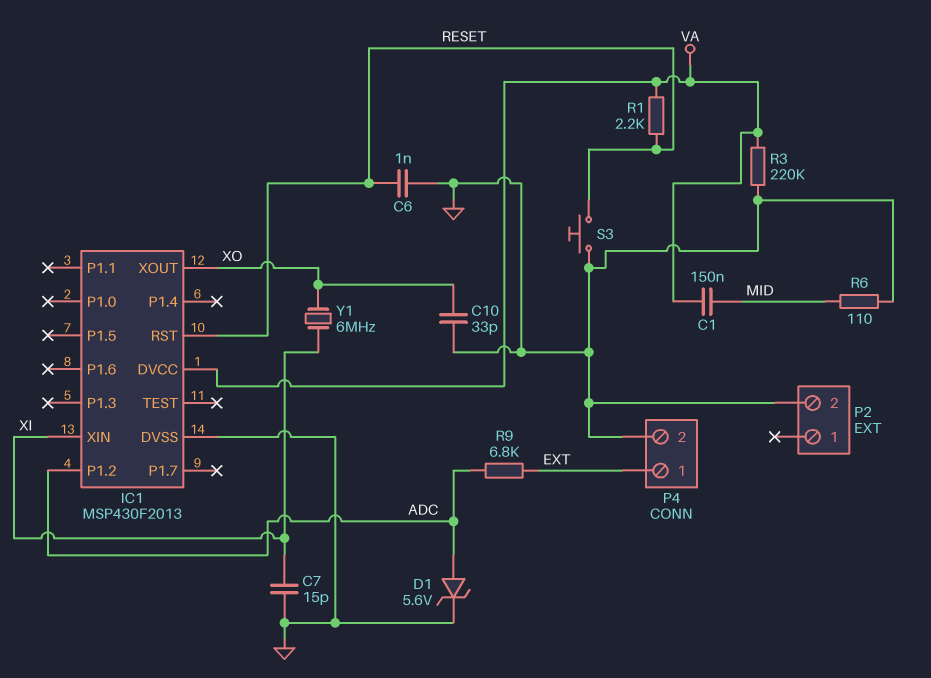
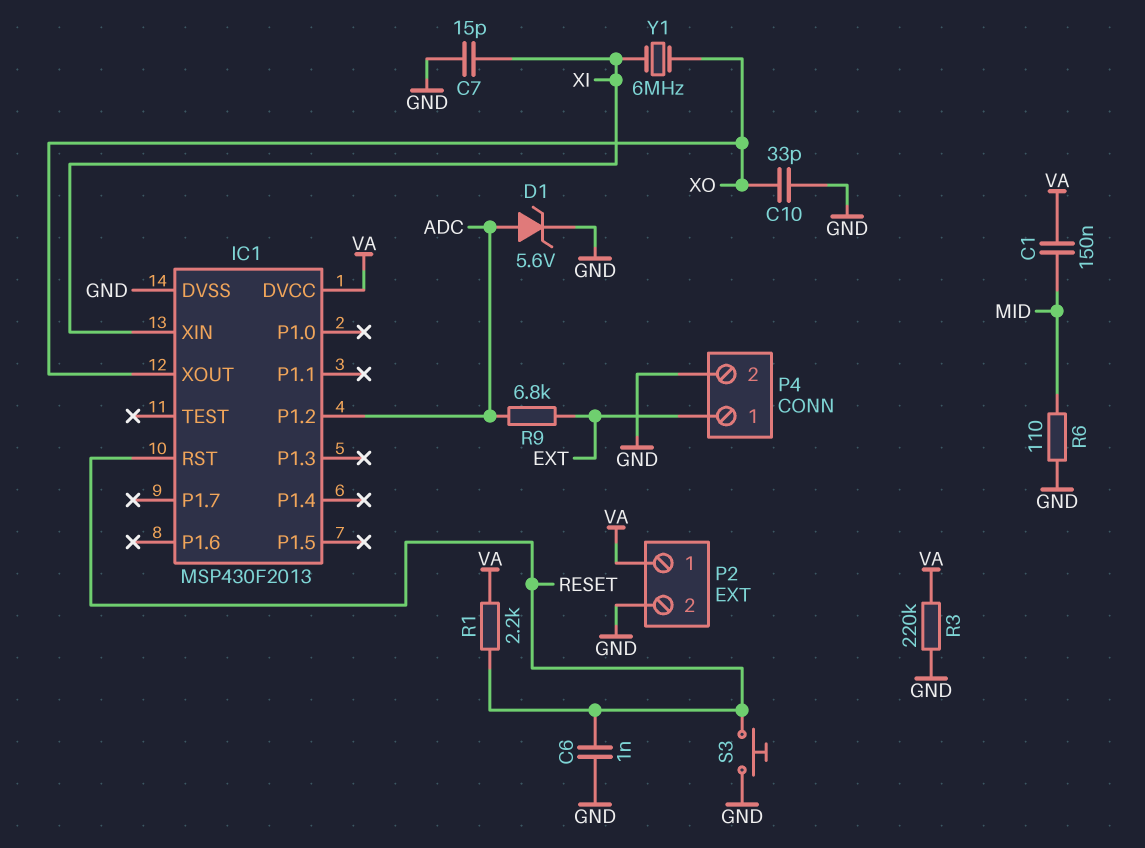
P2 pin 1: none -> VA

